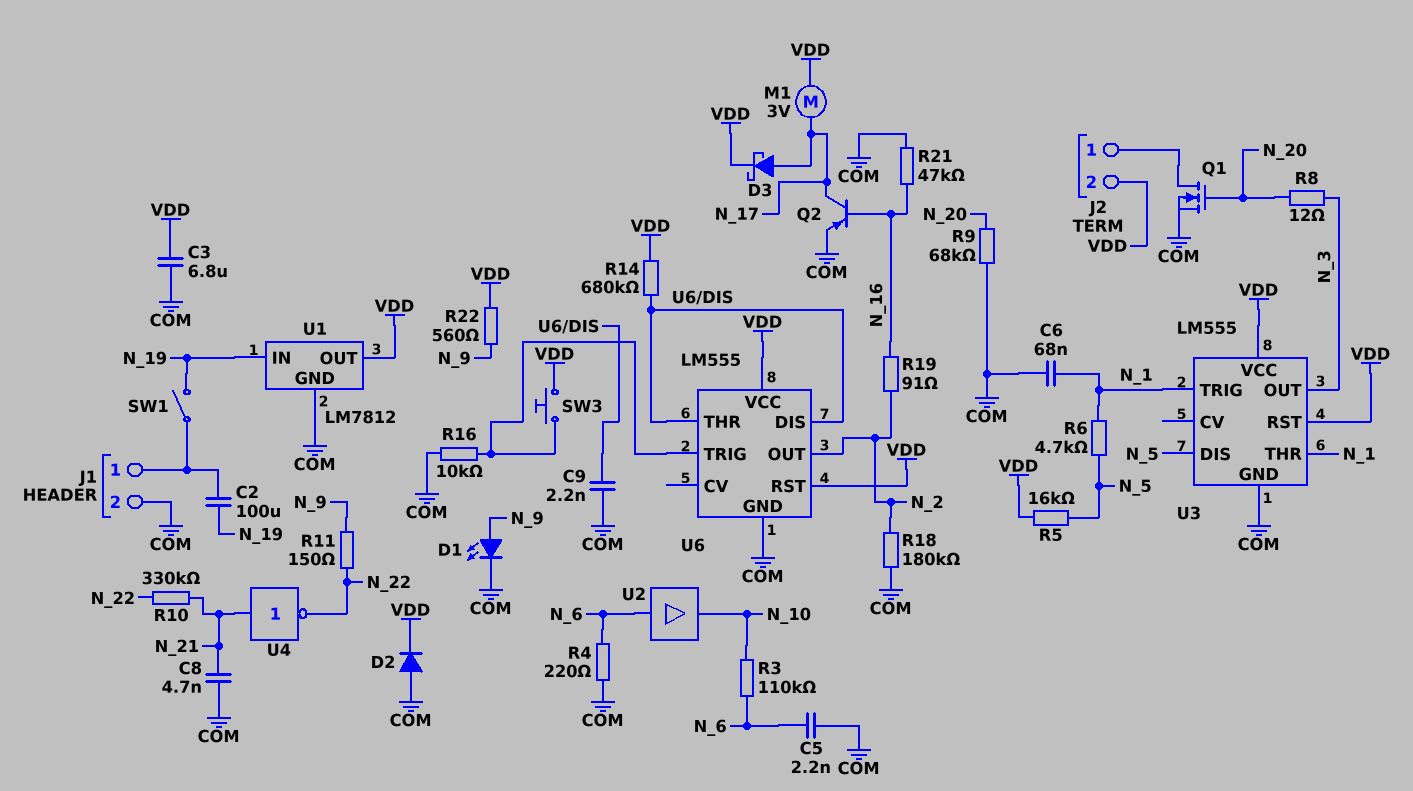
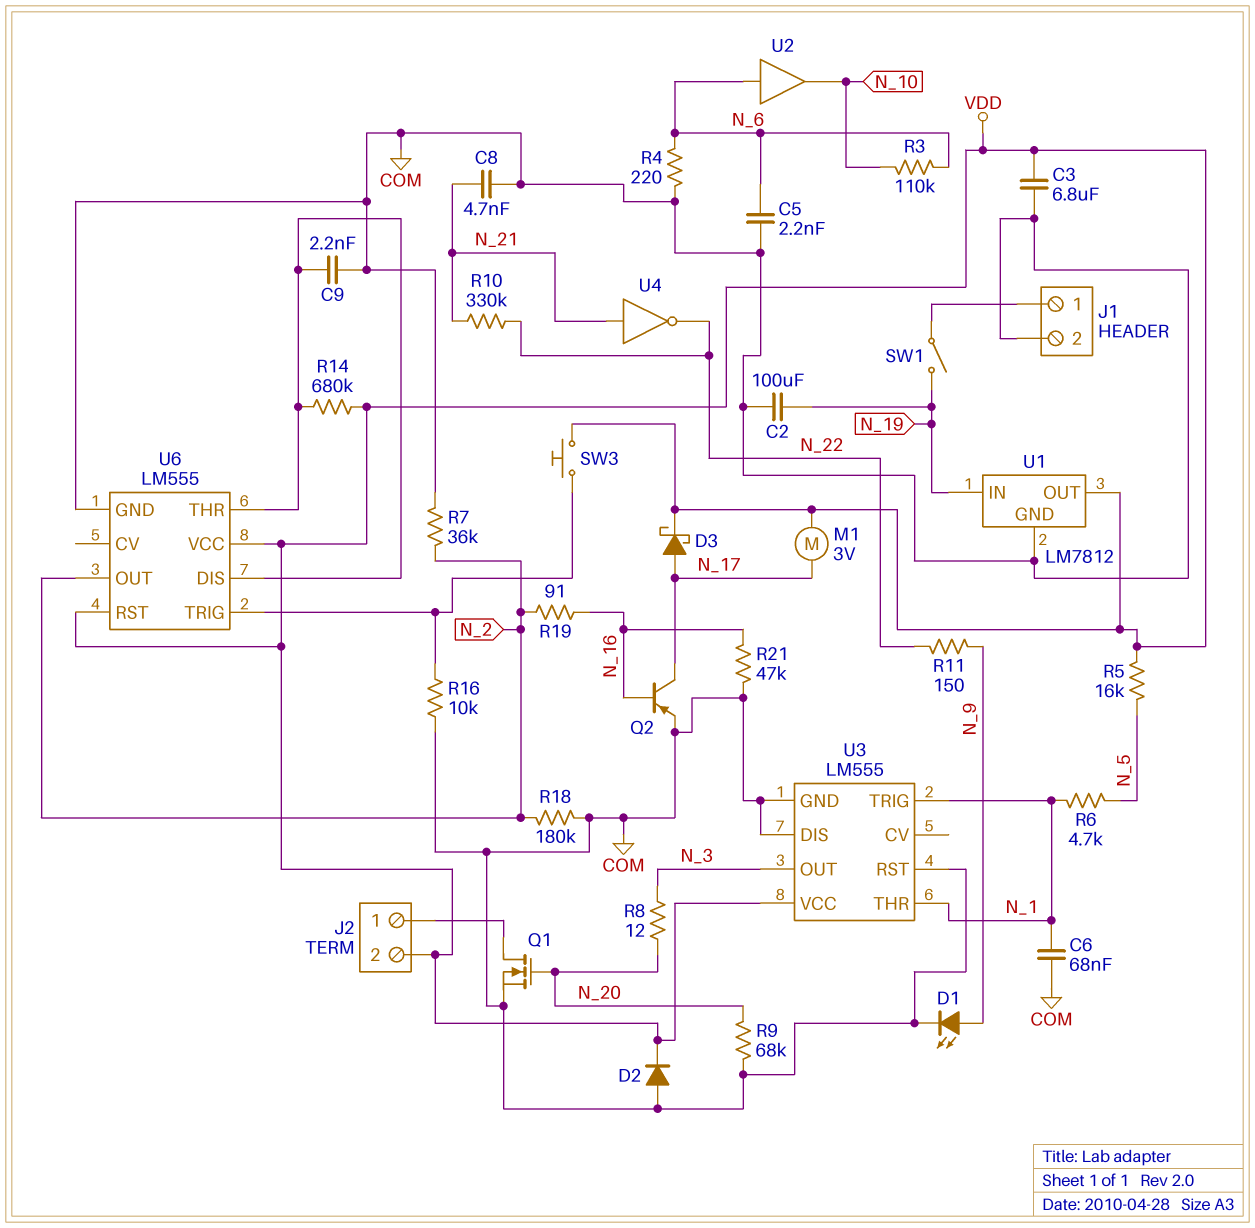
C2: 100uF (J1/1, N_19) -> 100uF (COM, N_19)
R7: none -> 36k (COM, N_2)
R22: 560 (N_9, VDD) -> none
U3 pin DIS: N_5 -> COM
U3 pin RST: VDD -> COM

